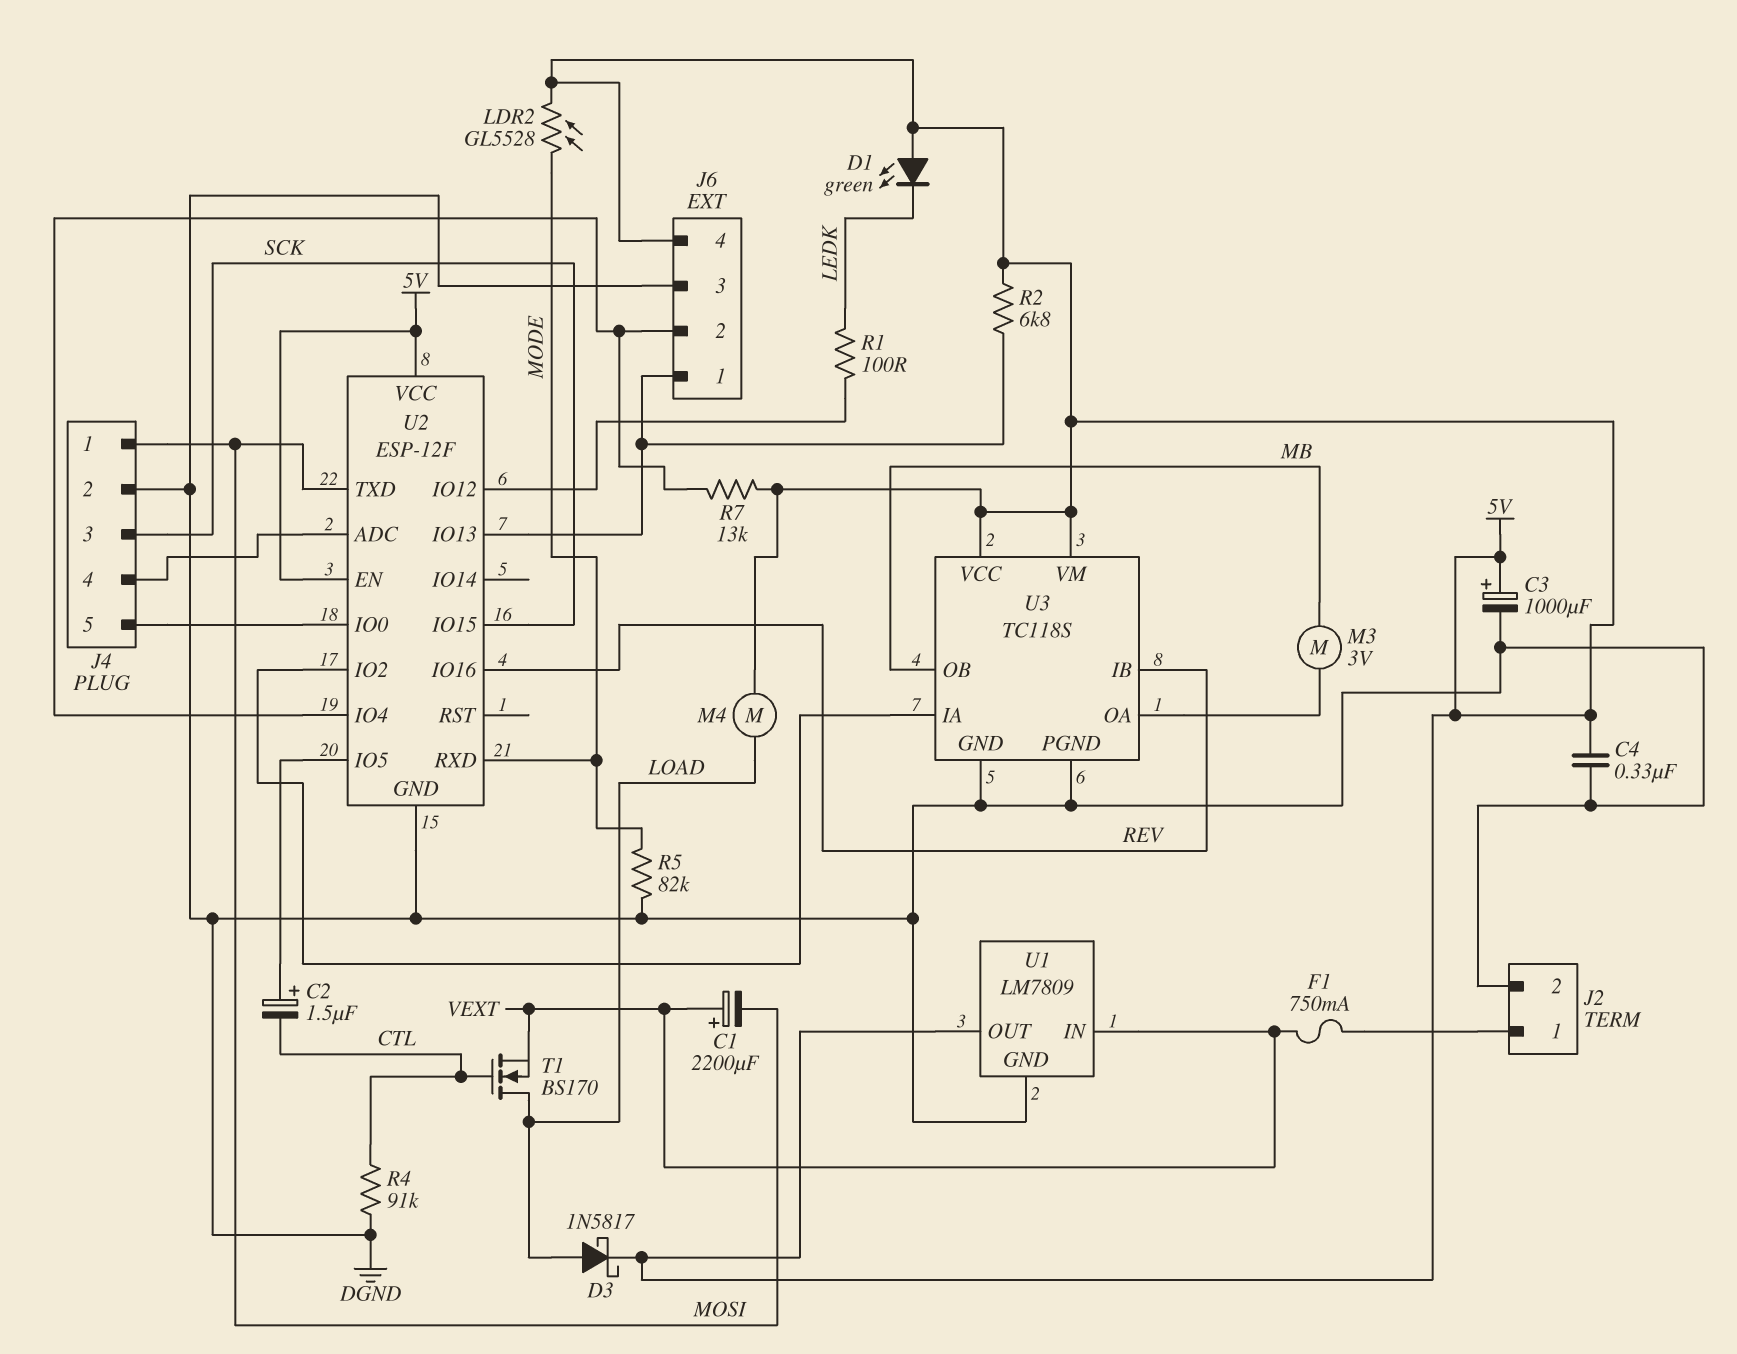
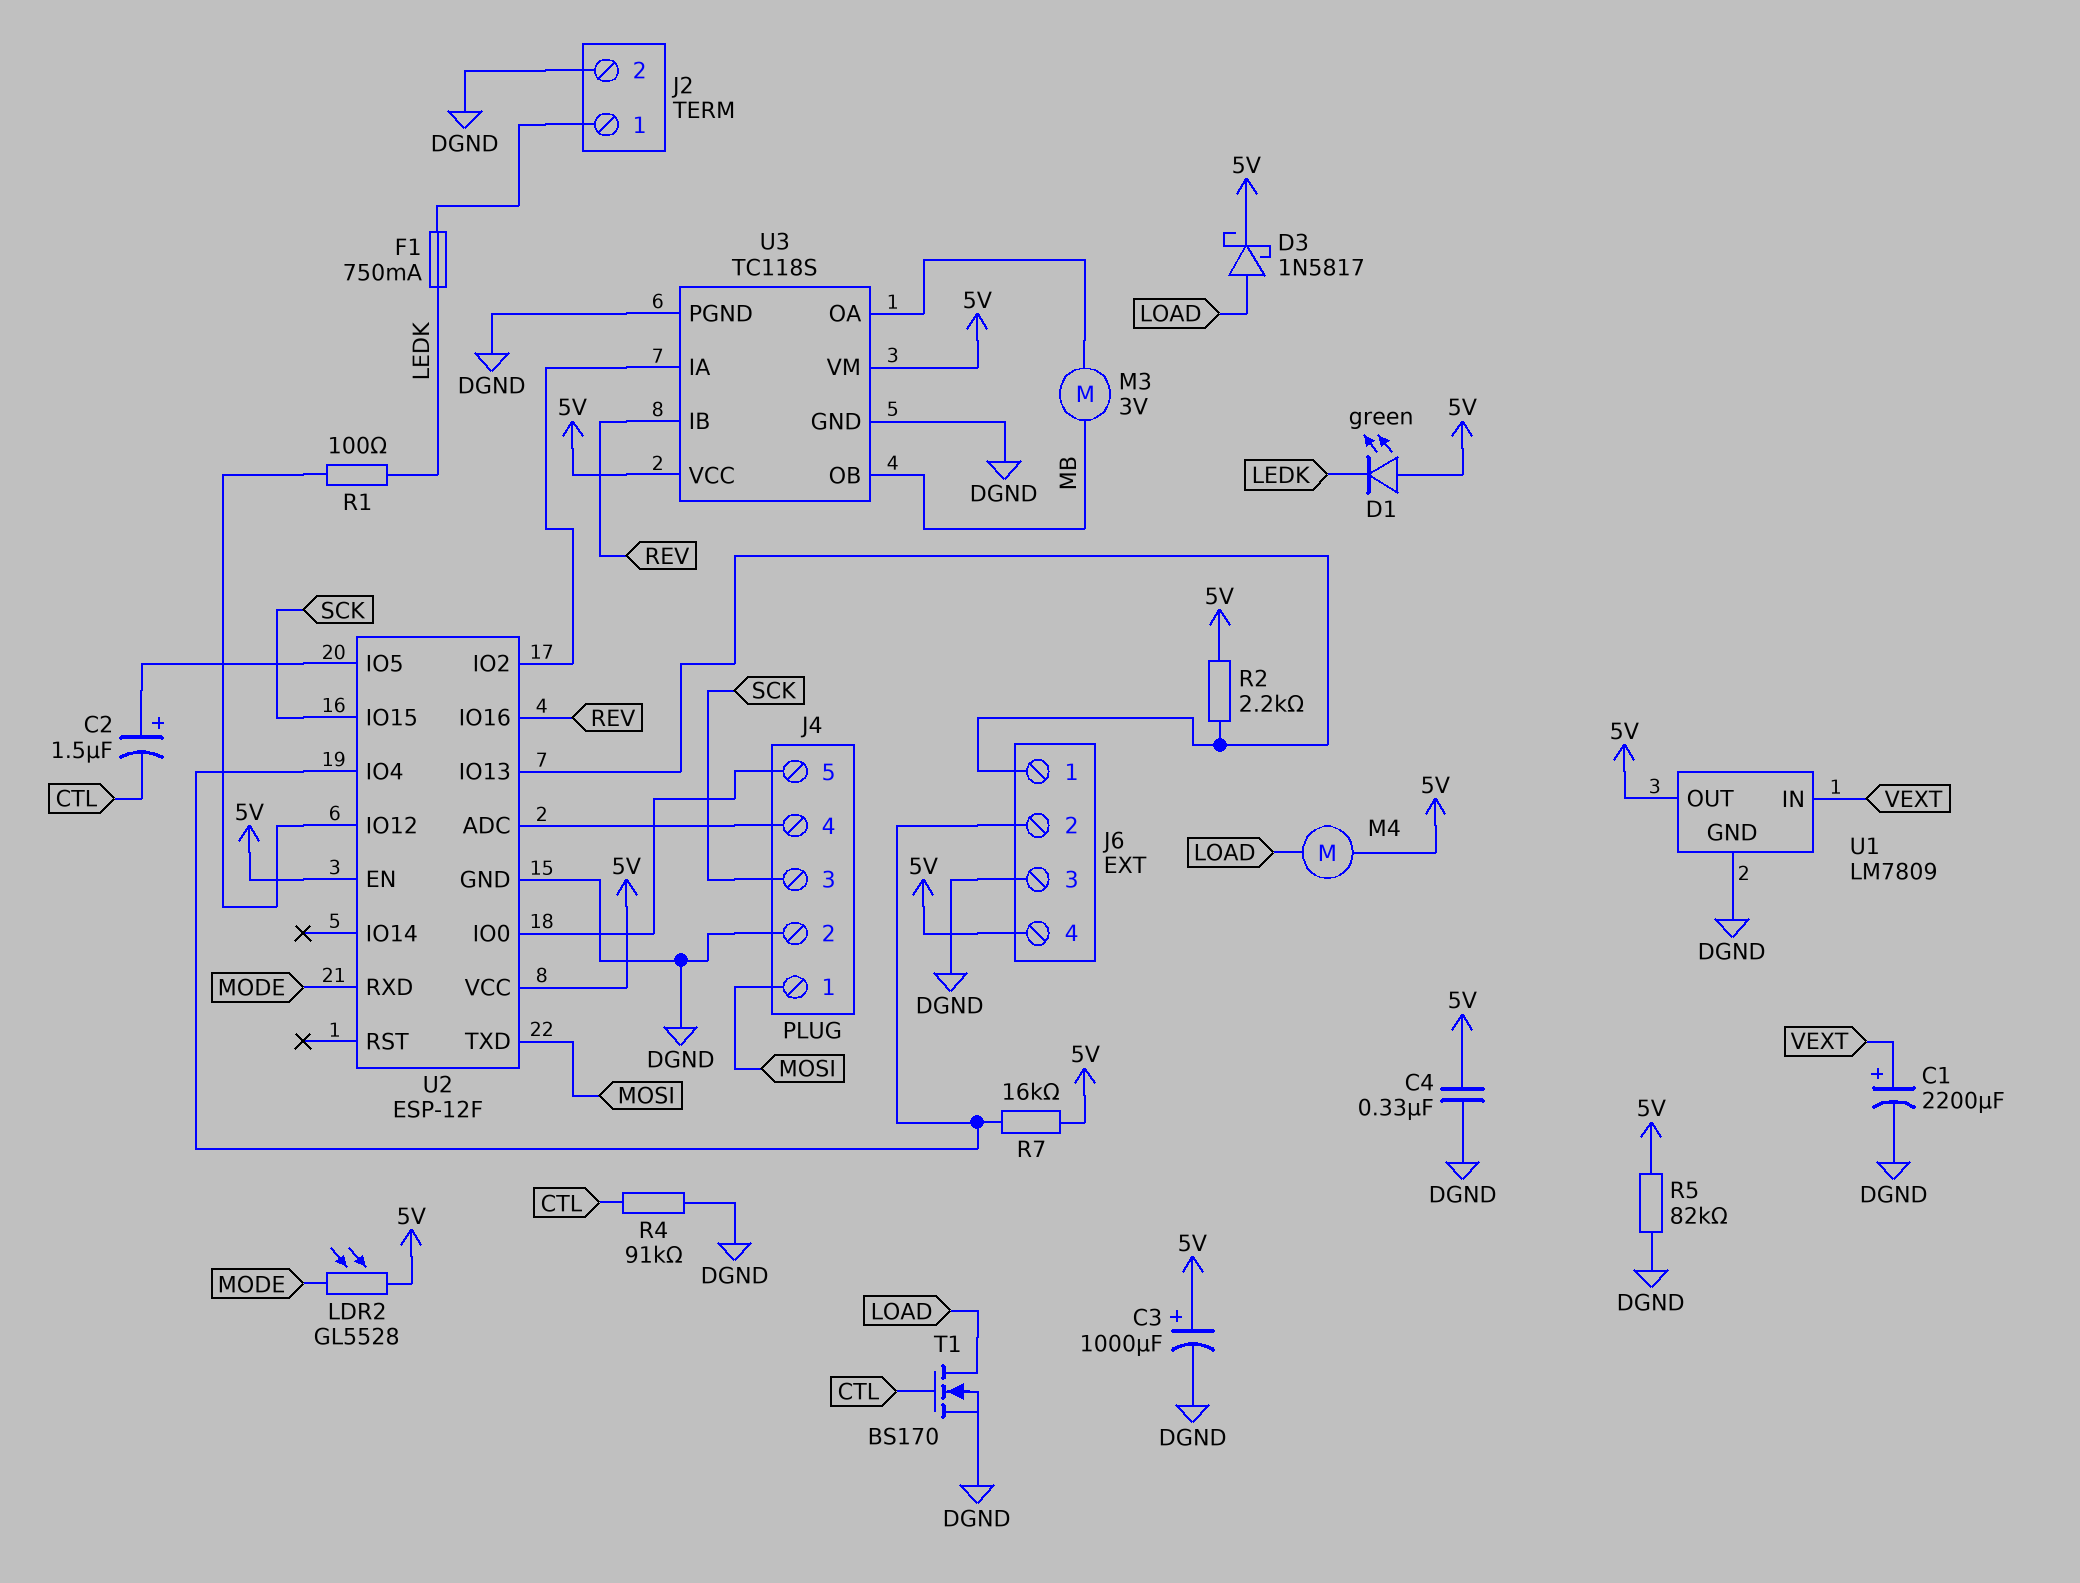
C1: 2200uF (plus VEXT, minus MOSI) -> 2200uF (plus VEXT, minus DGND)
F1: 750mA (J2/1, VEXT) -> 750mA (J2/1, LEDK)
R2: 6.8k (5V, J6/1) -> 2.2k (5V, J6/1)
R5: 82k (DGND, MODE) -> 82k (5V, DGND)
R7: 13k (5V, J6/2) -> 16k (5V, J6/2)
T1: NMOS BS170 (G CTL, D LOAD, S VEXT) -> NMOS BS170 (G CTL, D LOAD, S DGND)

